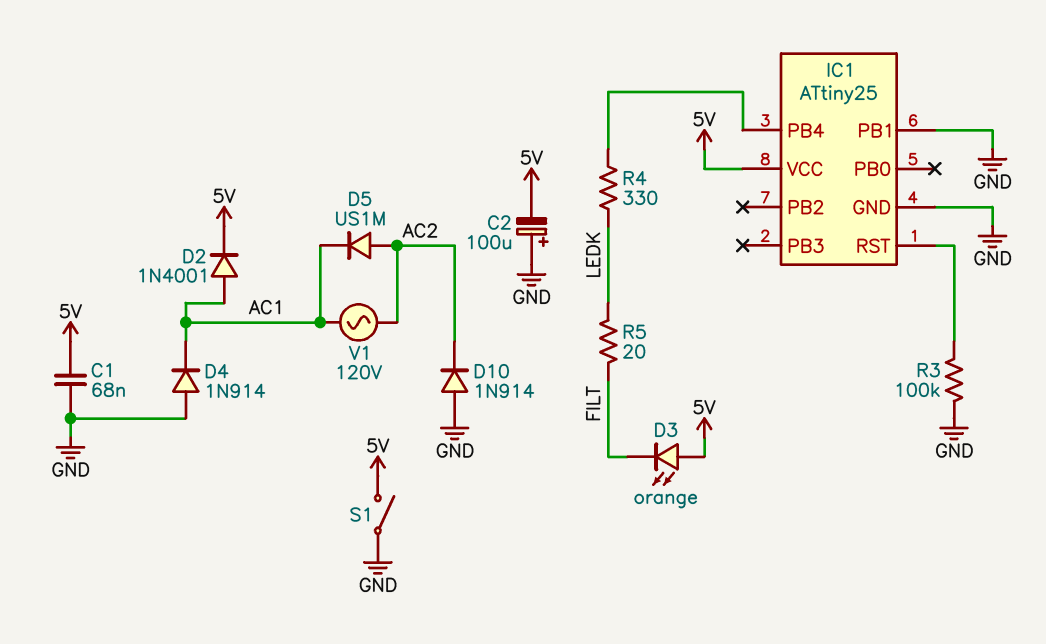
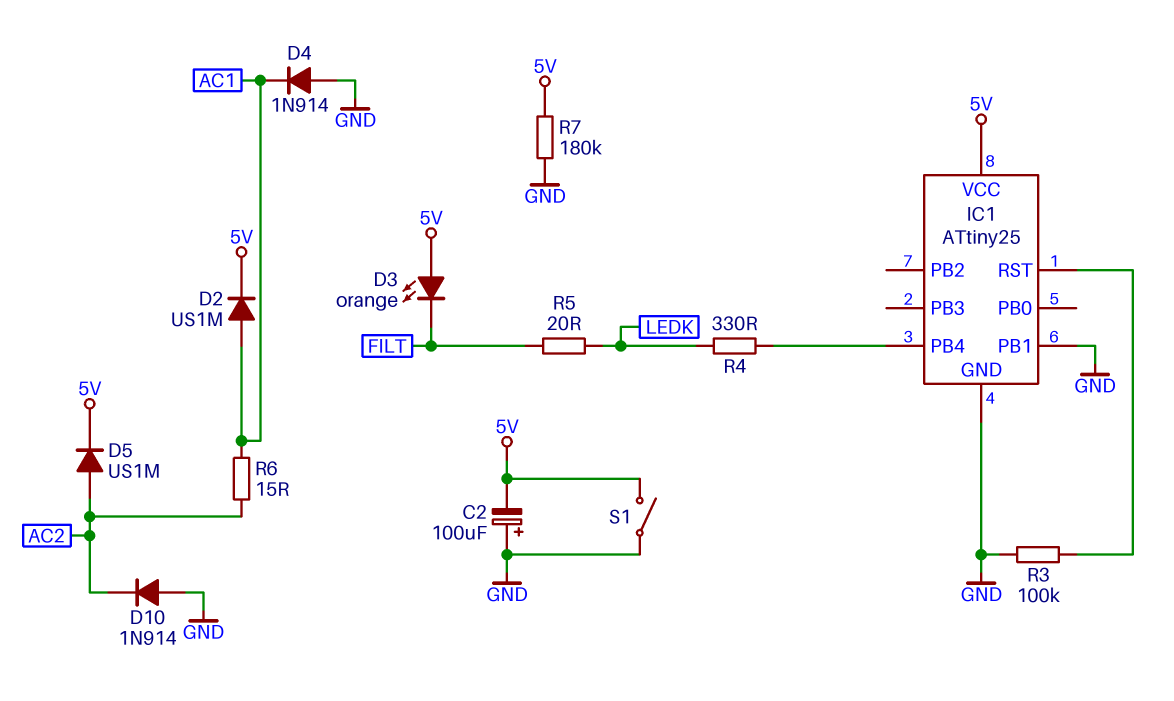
C1: 68nF (5V, GND) -> none
D2: diode 1N4001 (A AC1, K 5V) -> diode US1M (A AC1, K 5V)
D5: diode US1M (A AC2, K AC1) -> diode US1M (A AC2, K 5V)
R6: none -> 15 (AC1, AC2)
R7: none -> 180k (5V, GND)
V1: AC 120V (AC1, AC2) -> none

